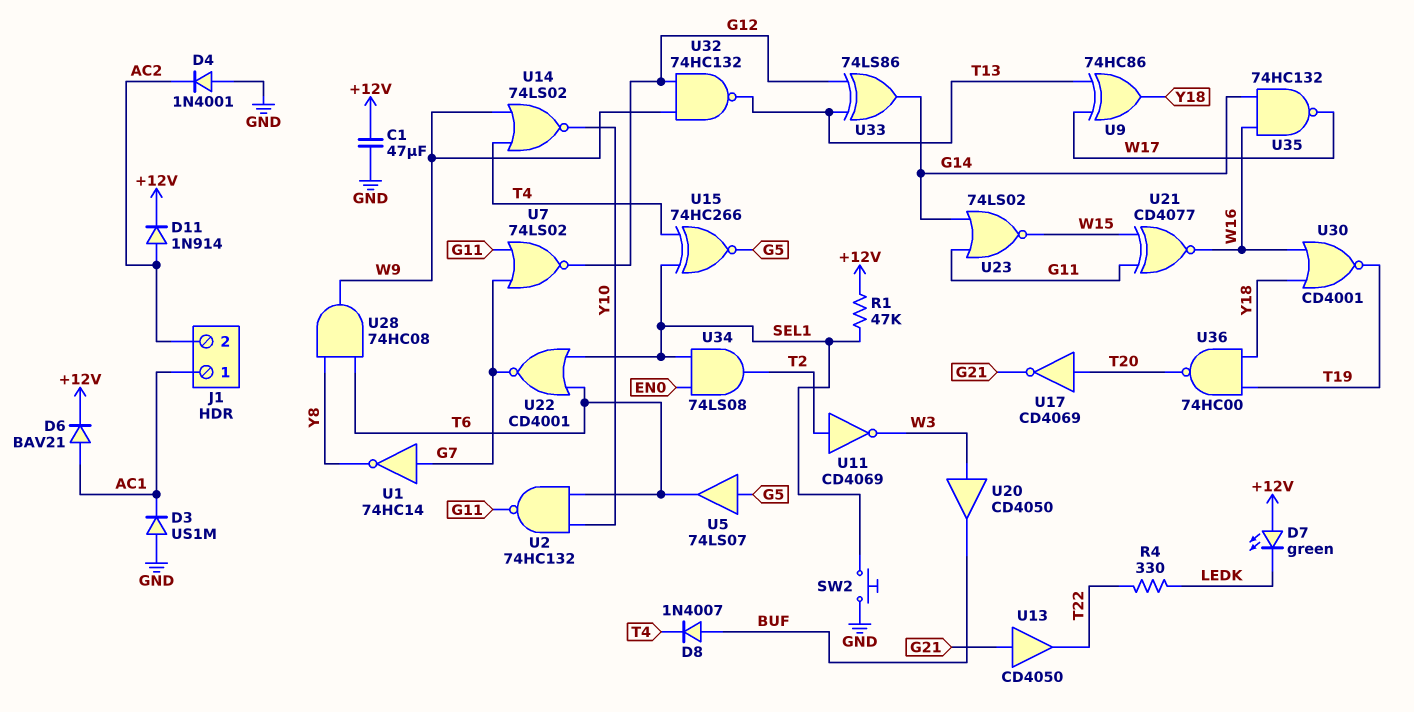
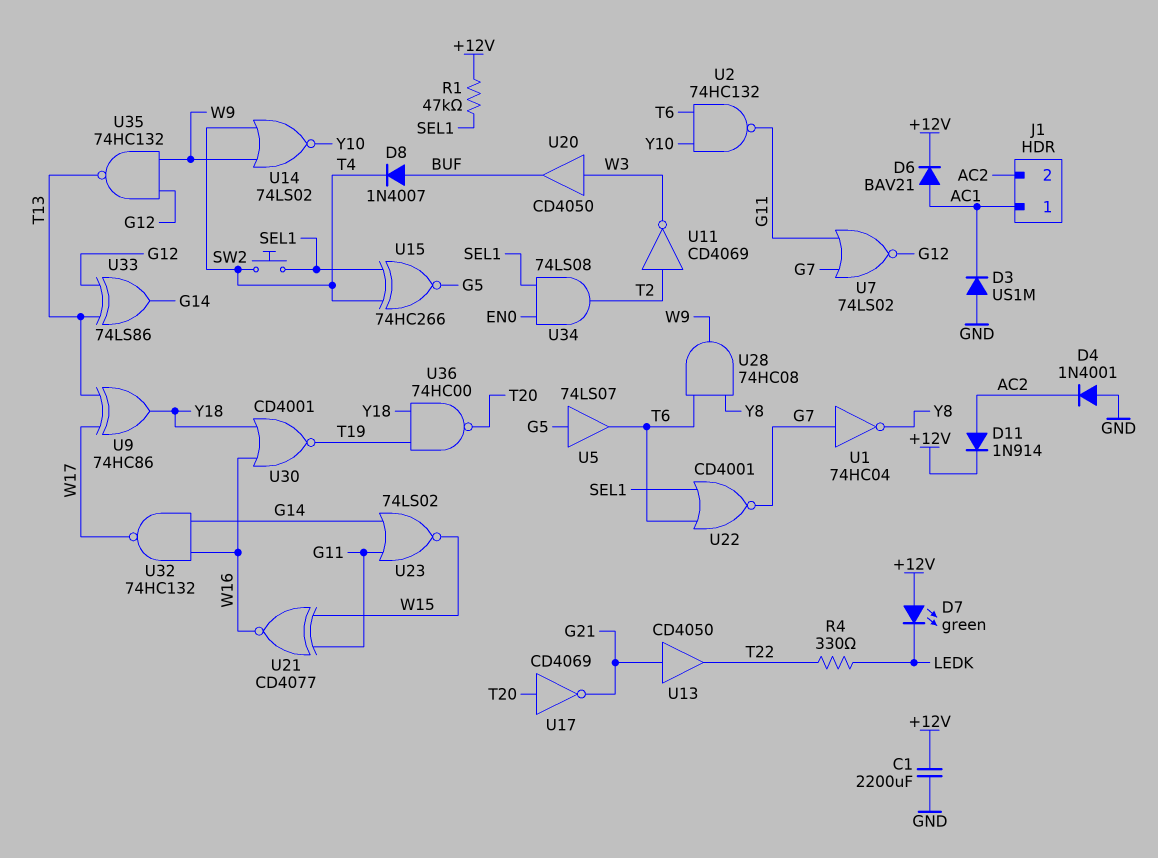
C1: 47uF (+12V, GND) -> 2200uF (+12V, GND)
SW2: button (GND, SEL1) -> button (SEL1, T4)
U1: NOT 74HC14 (in G7, out Y8) -> NOT 74HC04 (in G7, out Y8)
U32: NAND 74HC132 (in G12, in W9, out T13) -> NAND 74HC132 (in G14, in W16, out W17)
U35: NAND 74HC132 (in G14, in W16, out W17) -> NAND 74HC132 (in G12, in W9, out T13)

